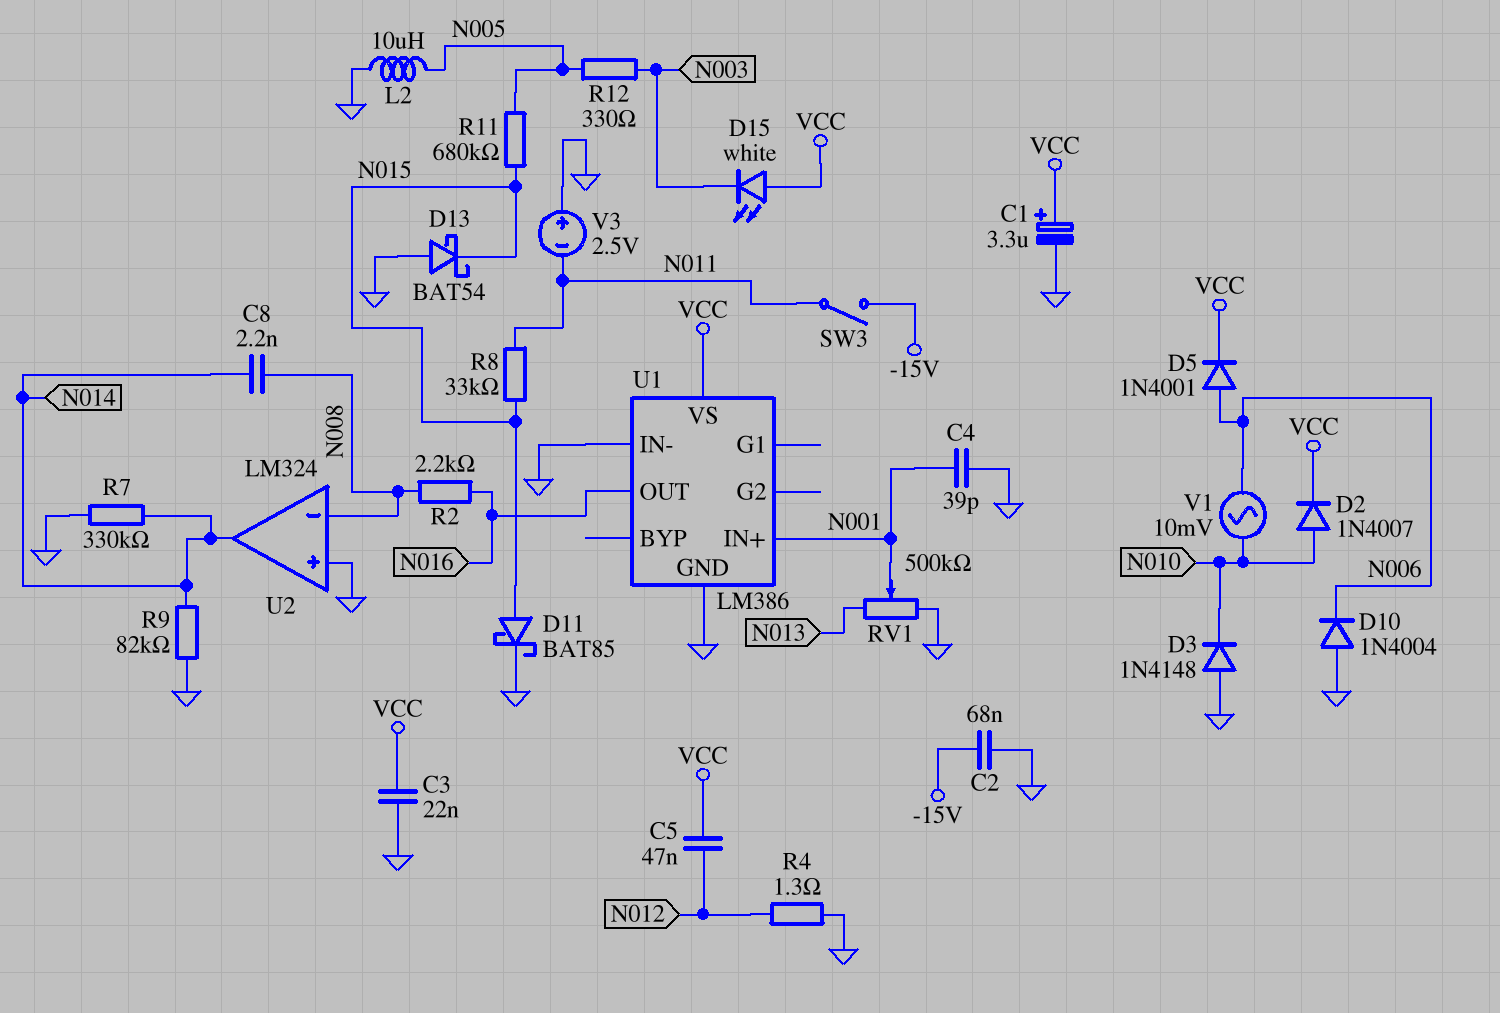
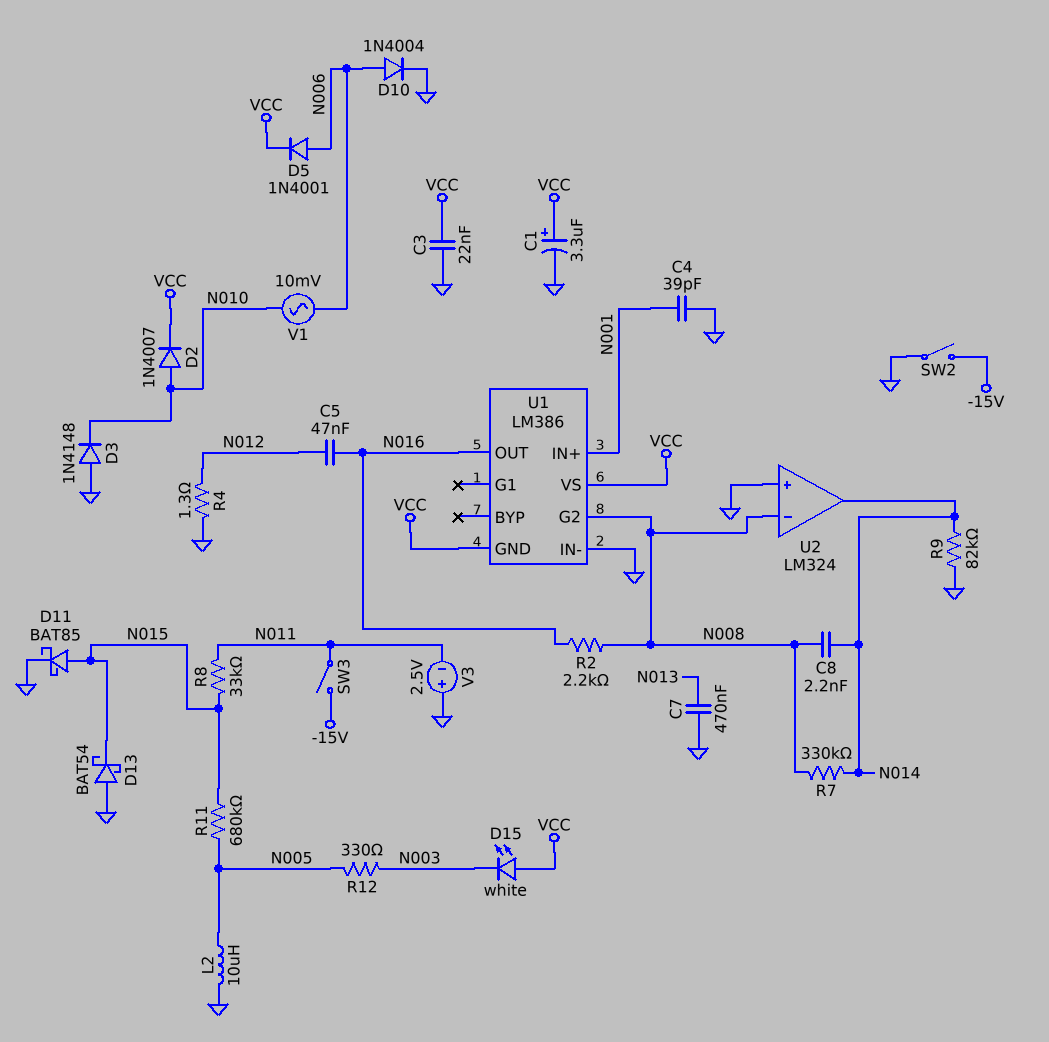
C2: 68nF (-15V, GND) -> none
C5: 47nF (N012, VCC) -> 47nF (N012, N016)
C7: none -> 470nF (GND, N013)
D10: diode 1N4004 (A GND, K N006) -> diode 1N4004 (A N006, K GND)
R7: 330k (GND, N014) -> 330k (N008, N014)
RV1: 500k (GND, N013, wiper N001) -> none
SW2: none -> switch (-15V, GND)
U1 pin G2: none -> N008
U1 pin GND: GND -> VCC

